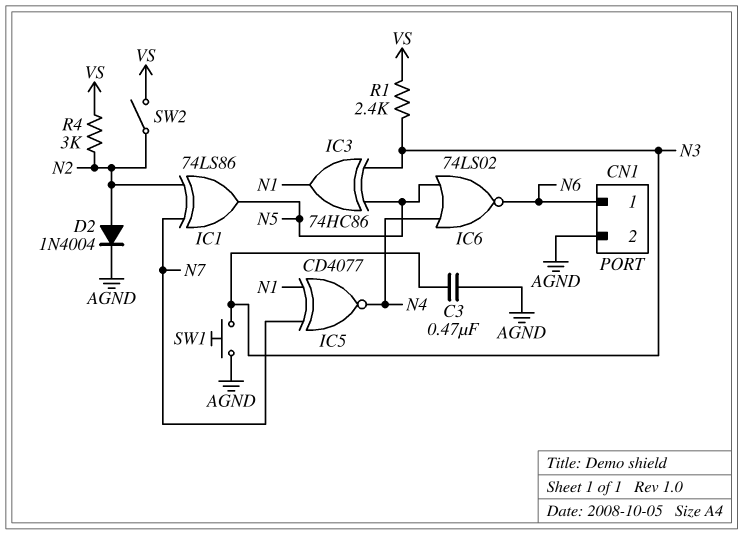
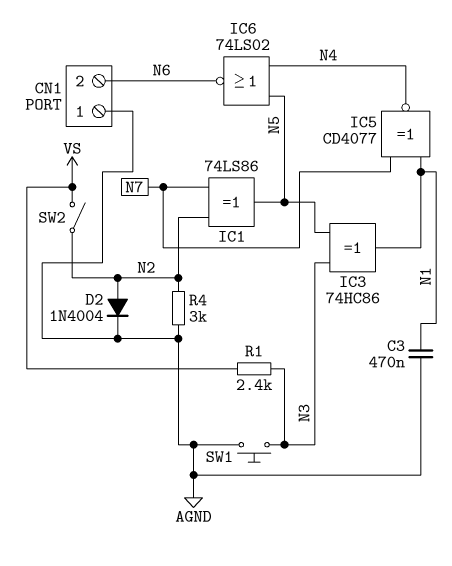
C3: 470nF (AGND, N3) -> 470nF (AGND, N1)
CN1 pin 1: N6 -> AGND
CN1 pin 2: AGND -> N6
R4: 3k (N2, VS) -> 3k (AGND, N2)

